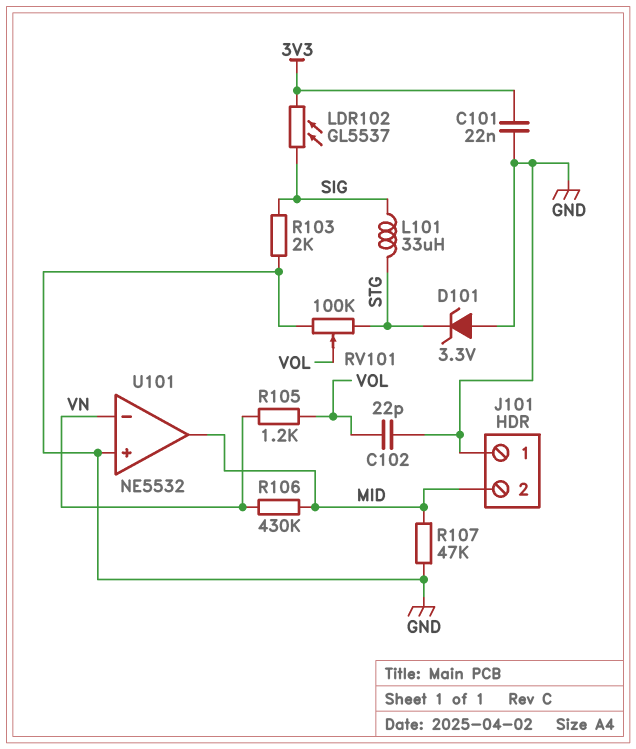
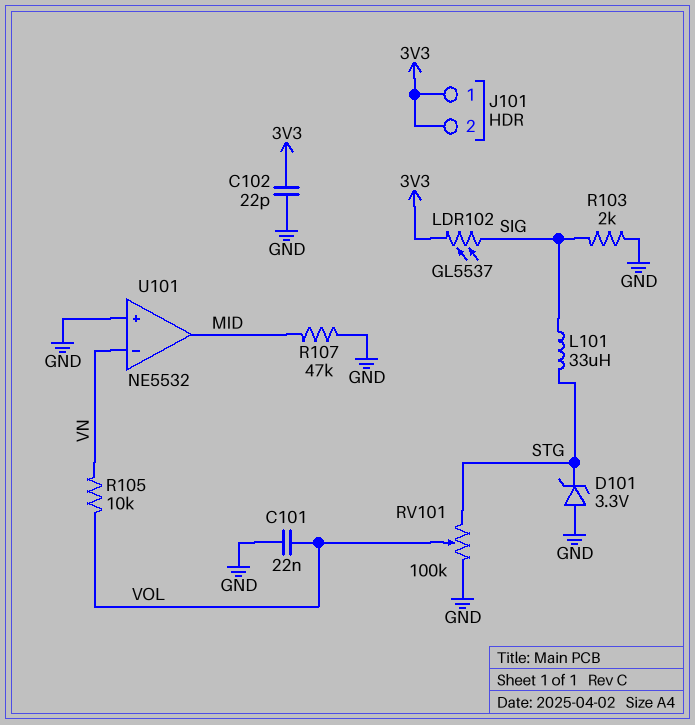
C101: 22nF (3V3, GND) -> 22nF (GND, VOL)
C102: 22pF (GND, VOL) -> 22pF (3V3, GND)
J101 pin 1: GND -> 3V3
J101 pin 2: MID -> 3V3
R105: 1.2k (VN, VOL) -> 10k (VN, VOL)
R106: 430k (MID, VN) -> none

